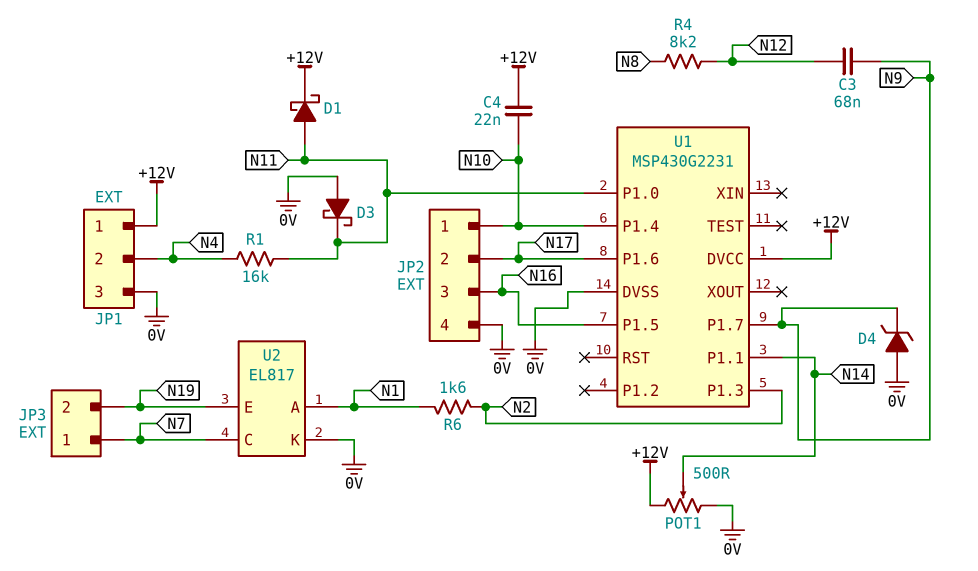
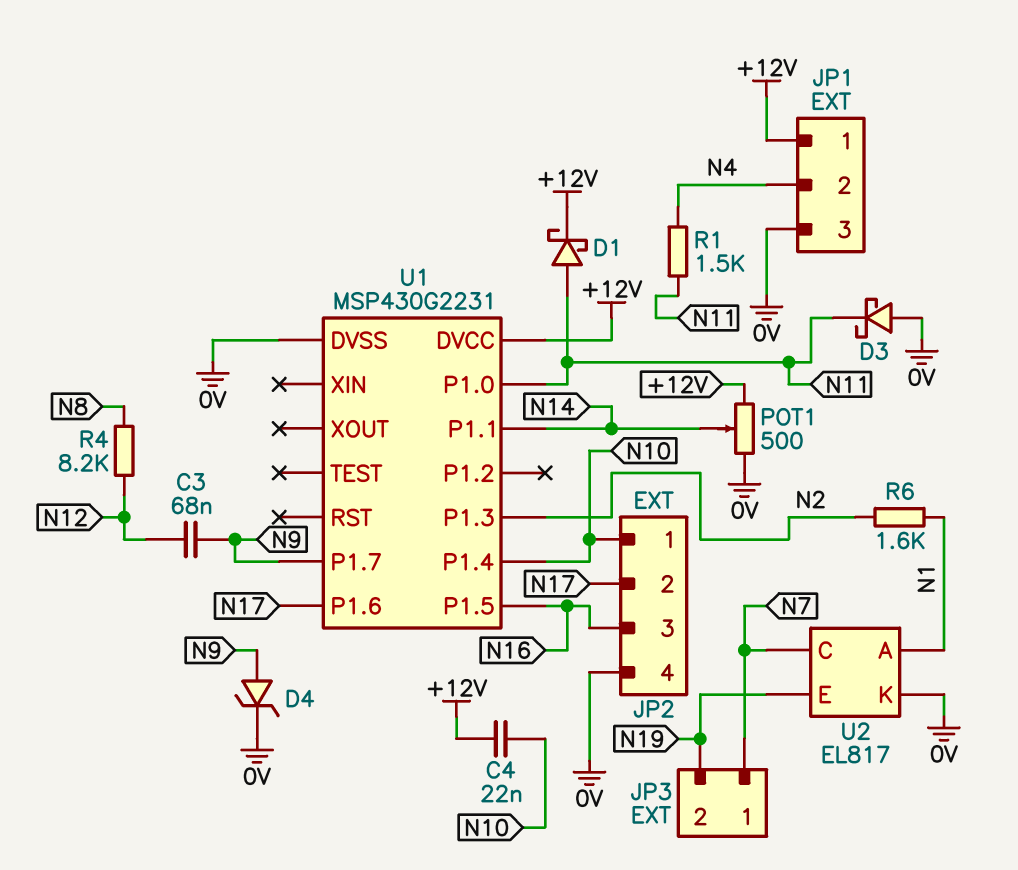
D4: zener (A 0V, K N9) -> zener (A N9, K 0V)
R1: 16k (N4, N11) -> 1.5k (N4, N11)

